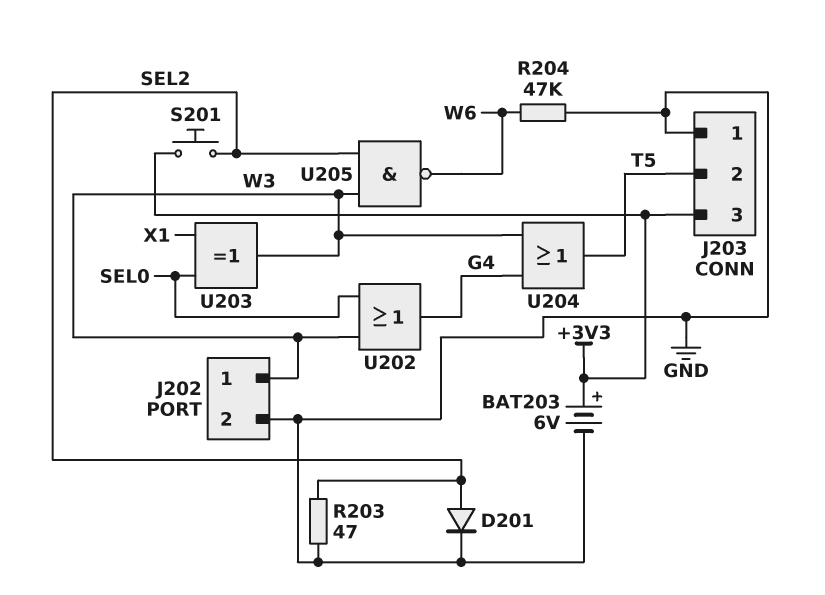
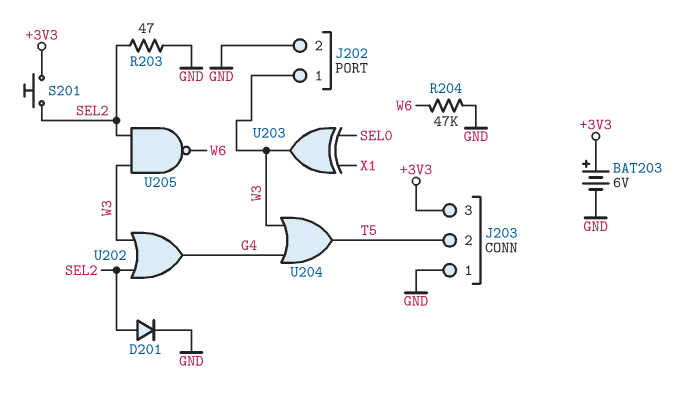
U202: OR (in SEL0, in W3, out G4) -> OR (in SEL2, in W3, out G4)

